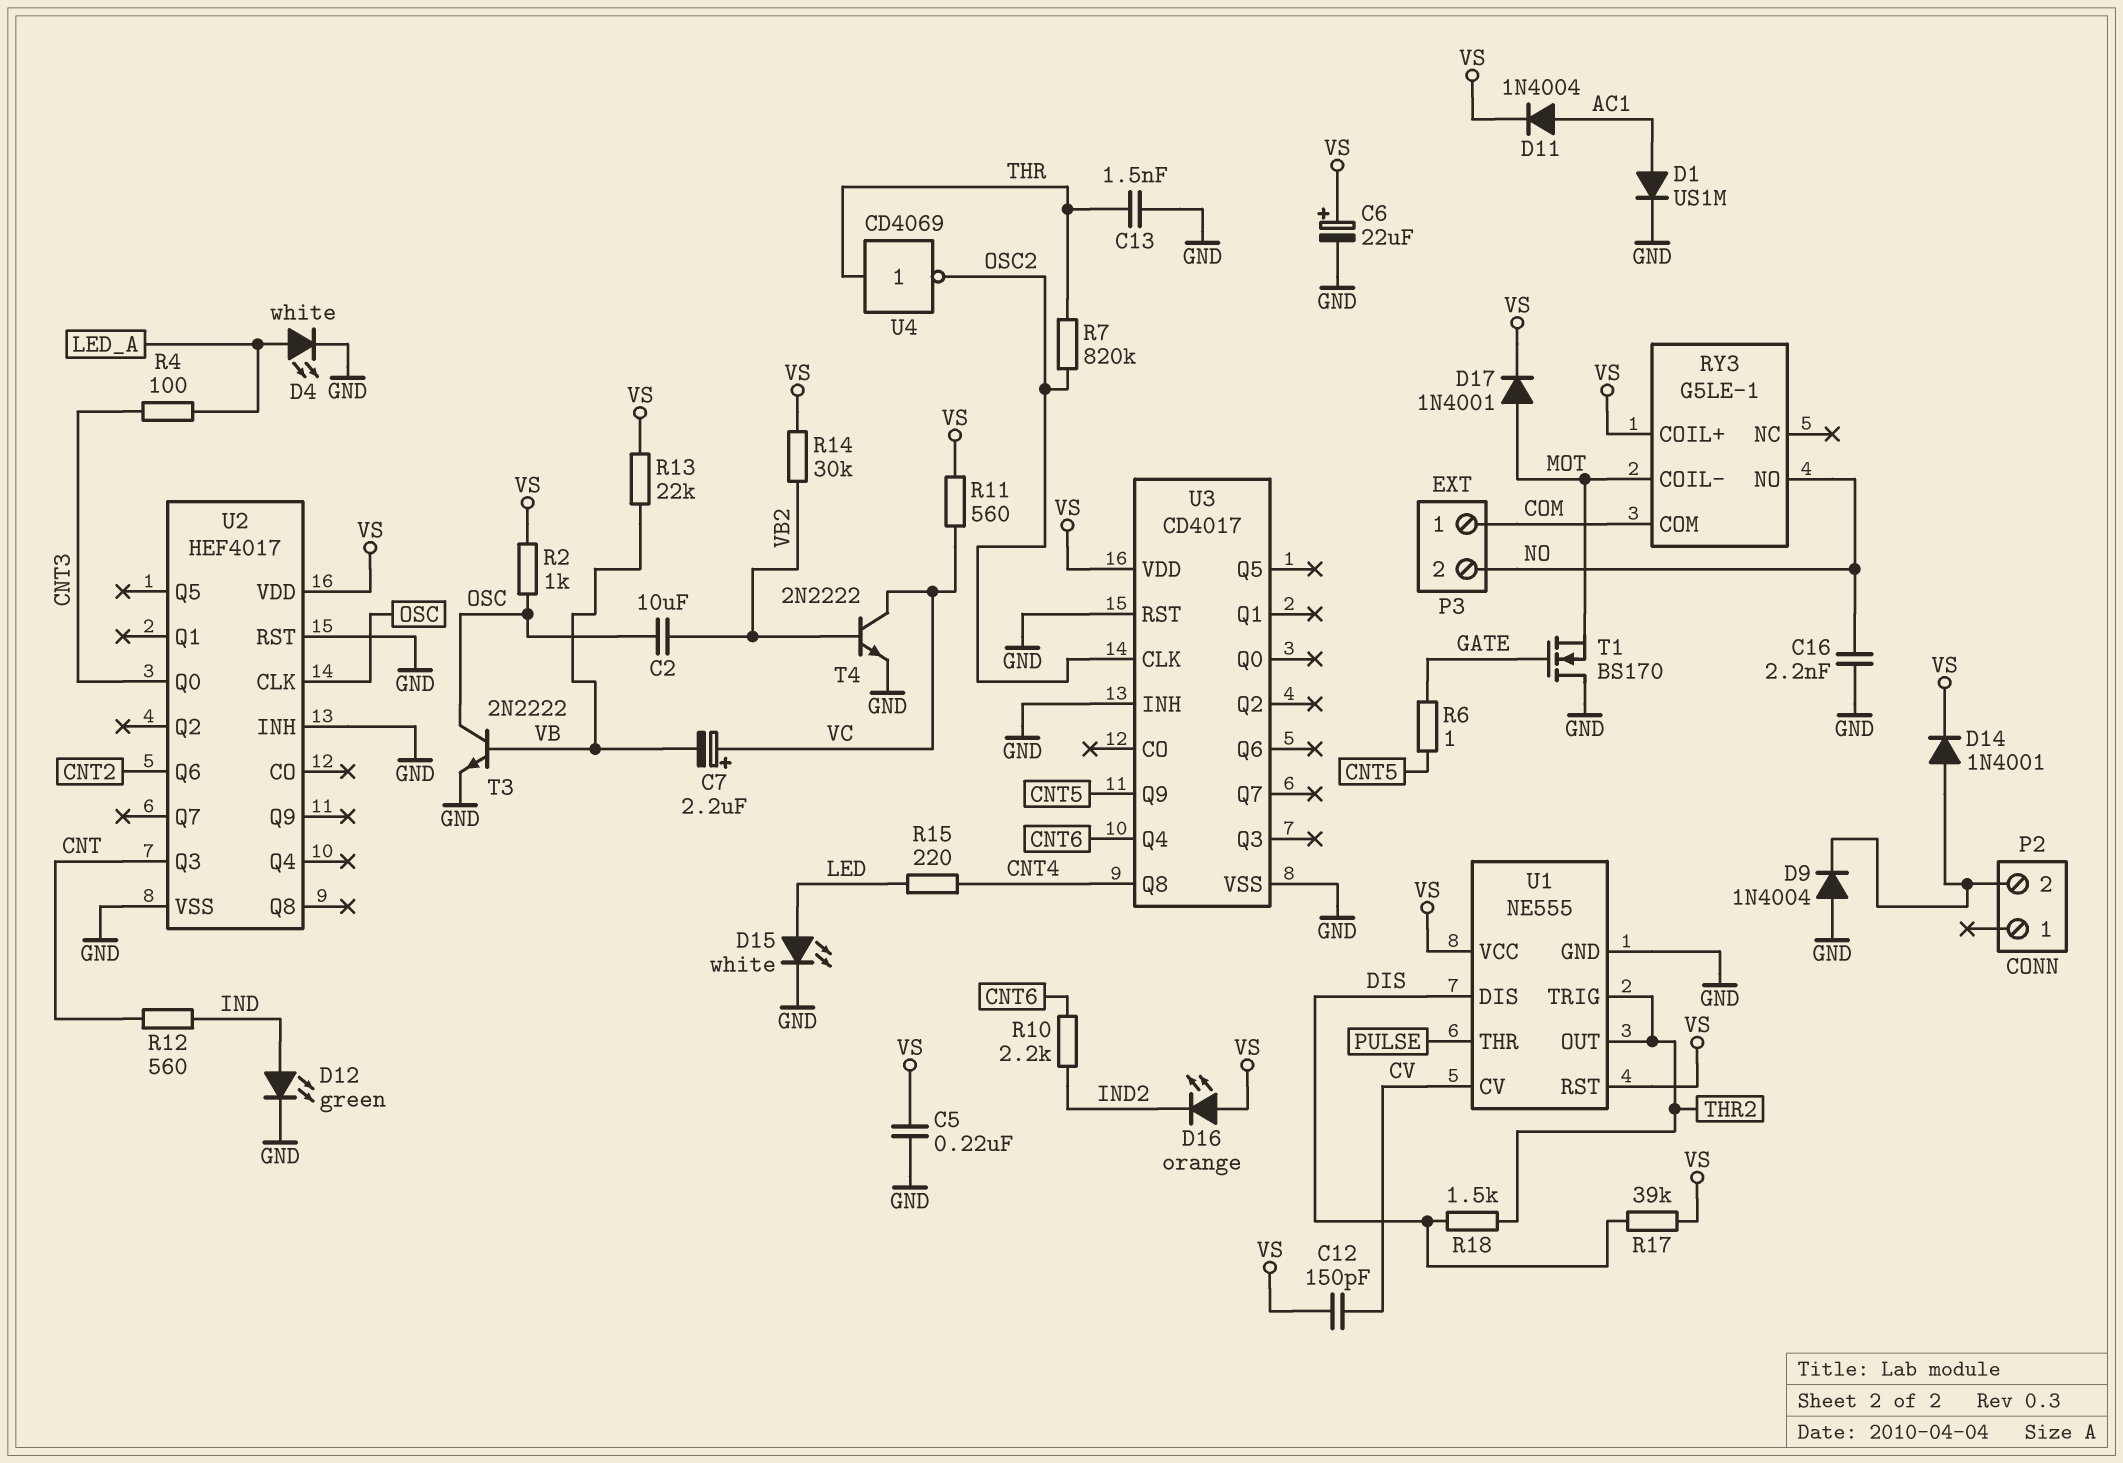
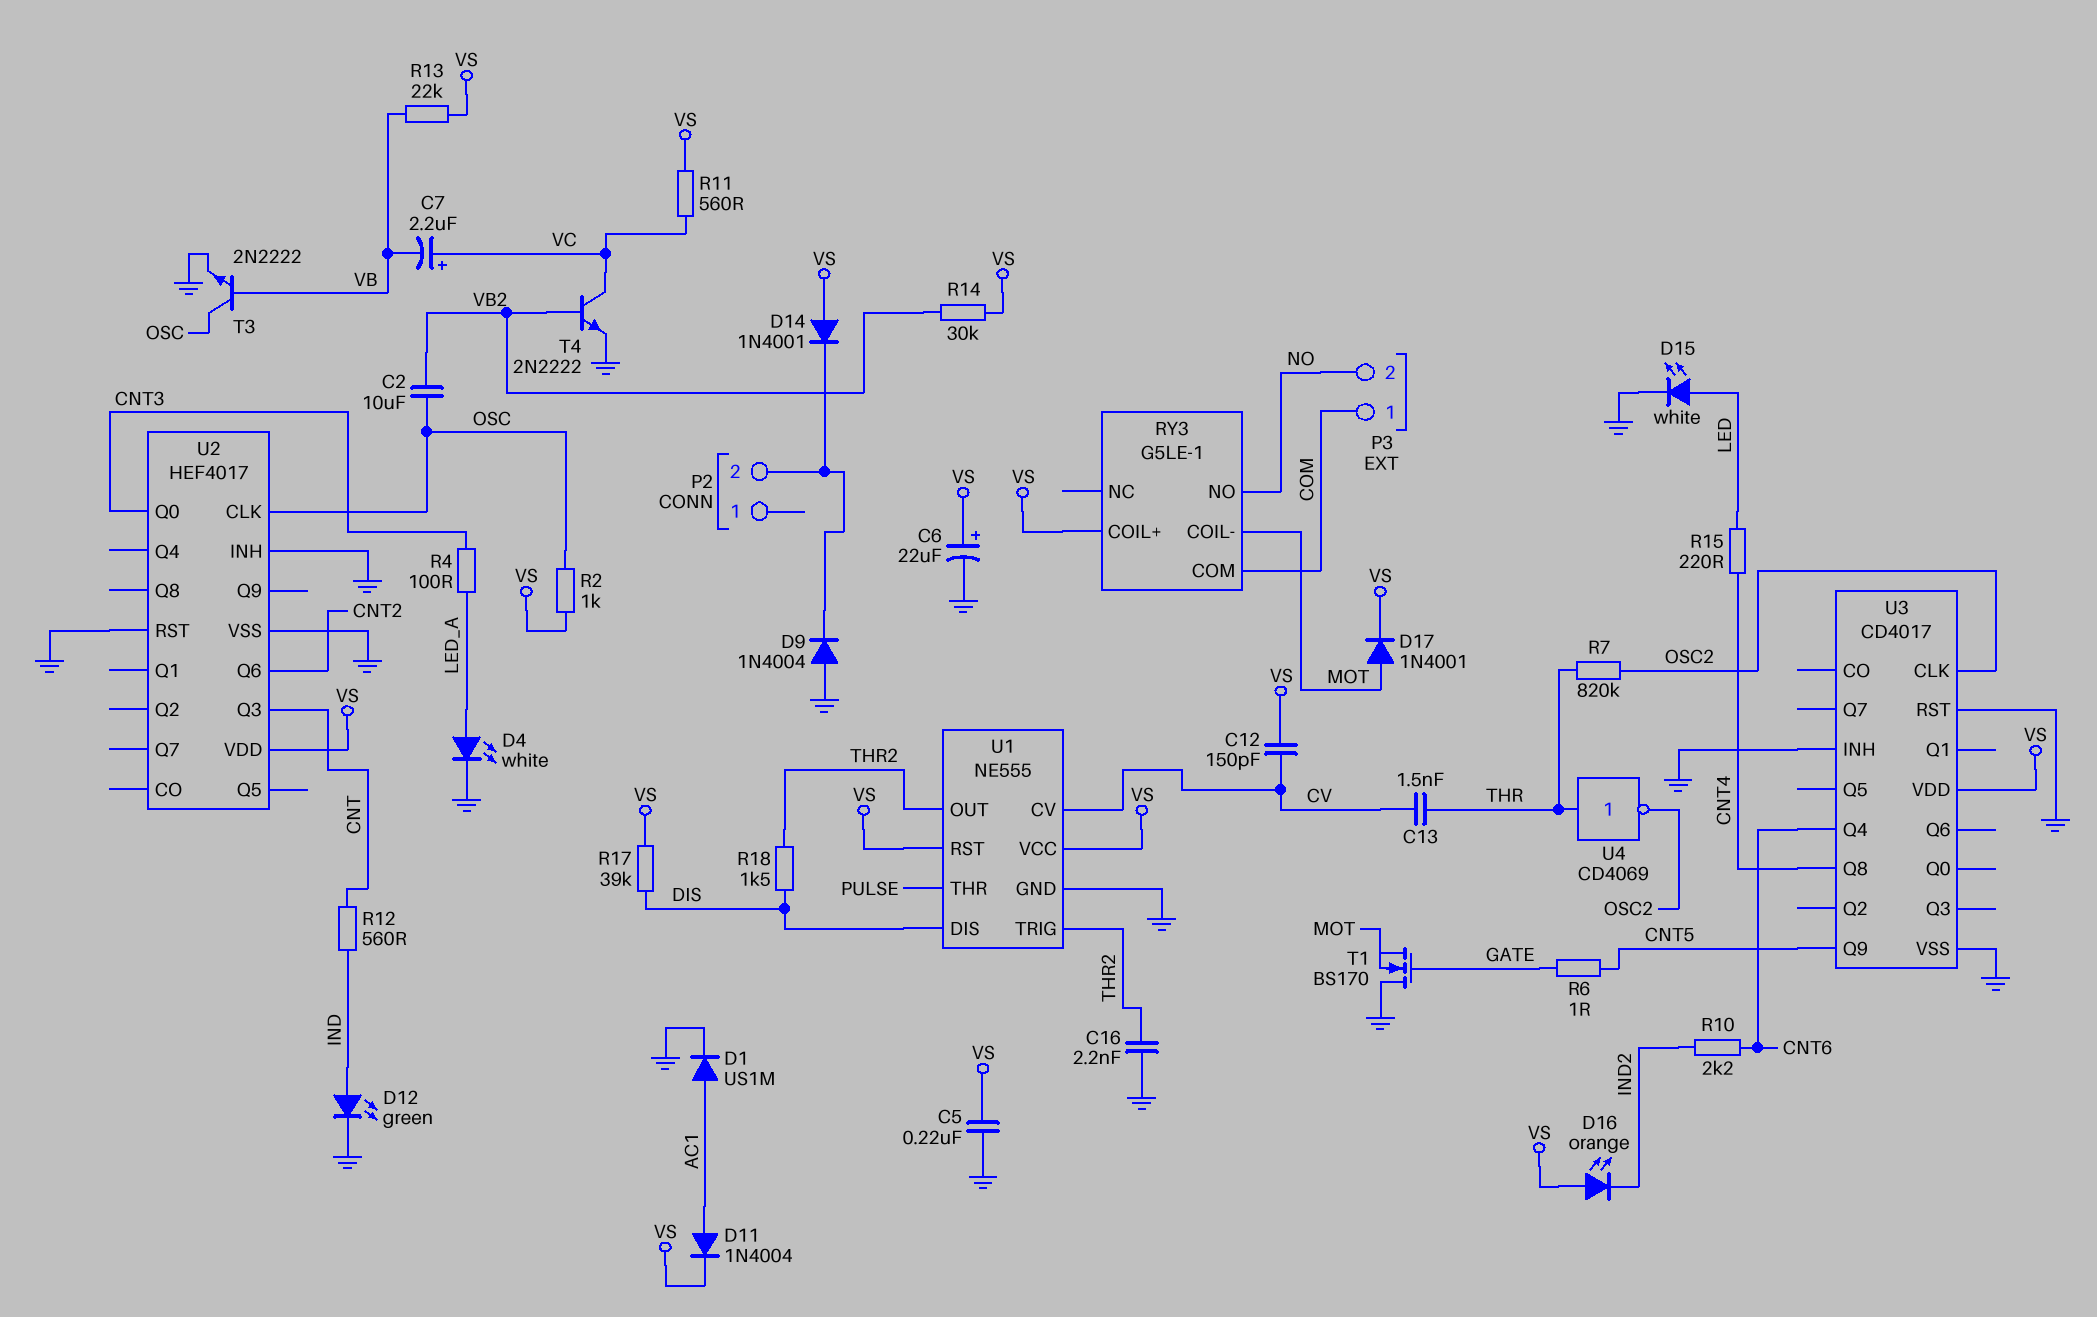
C13: 1.5nF (GND, THR) -> 1.5nF (CV, THR)
C16: 2.2nF (GND, NO) -> 2.2nF (GND, THR2)
D14: diode 1N4001 (A P2/2, K VS) -> diode 1N4001 (A VS, K P2/2)

